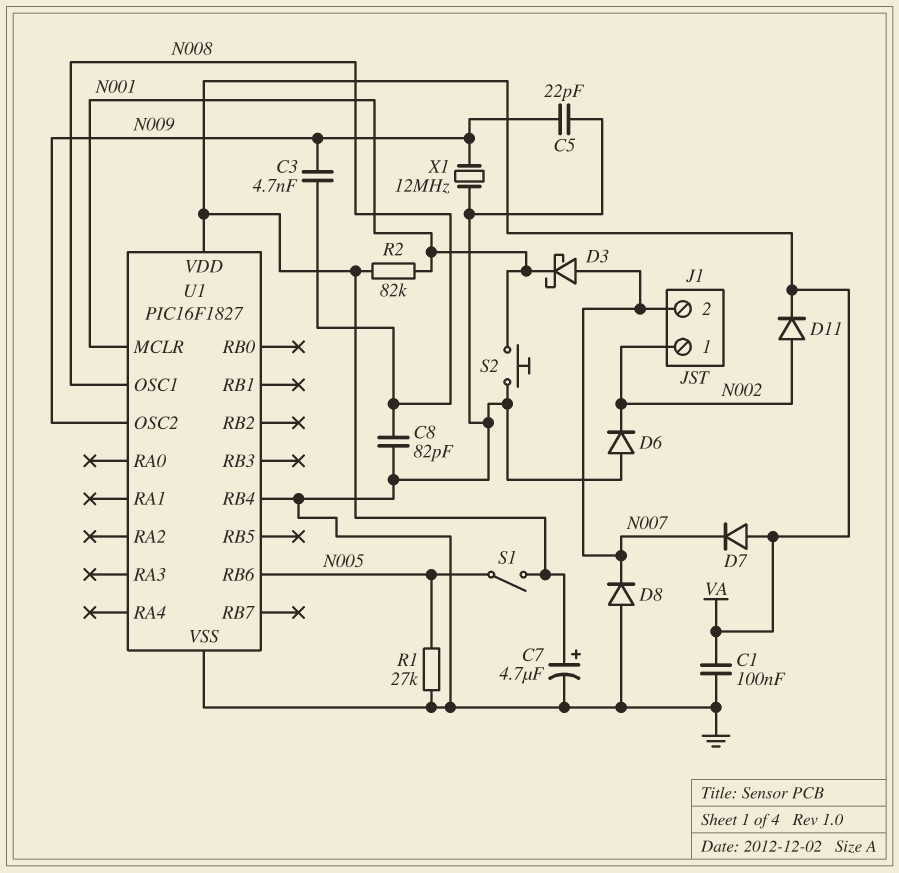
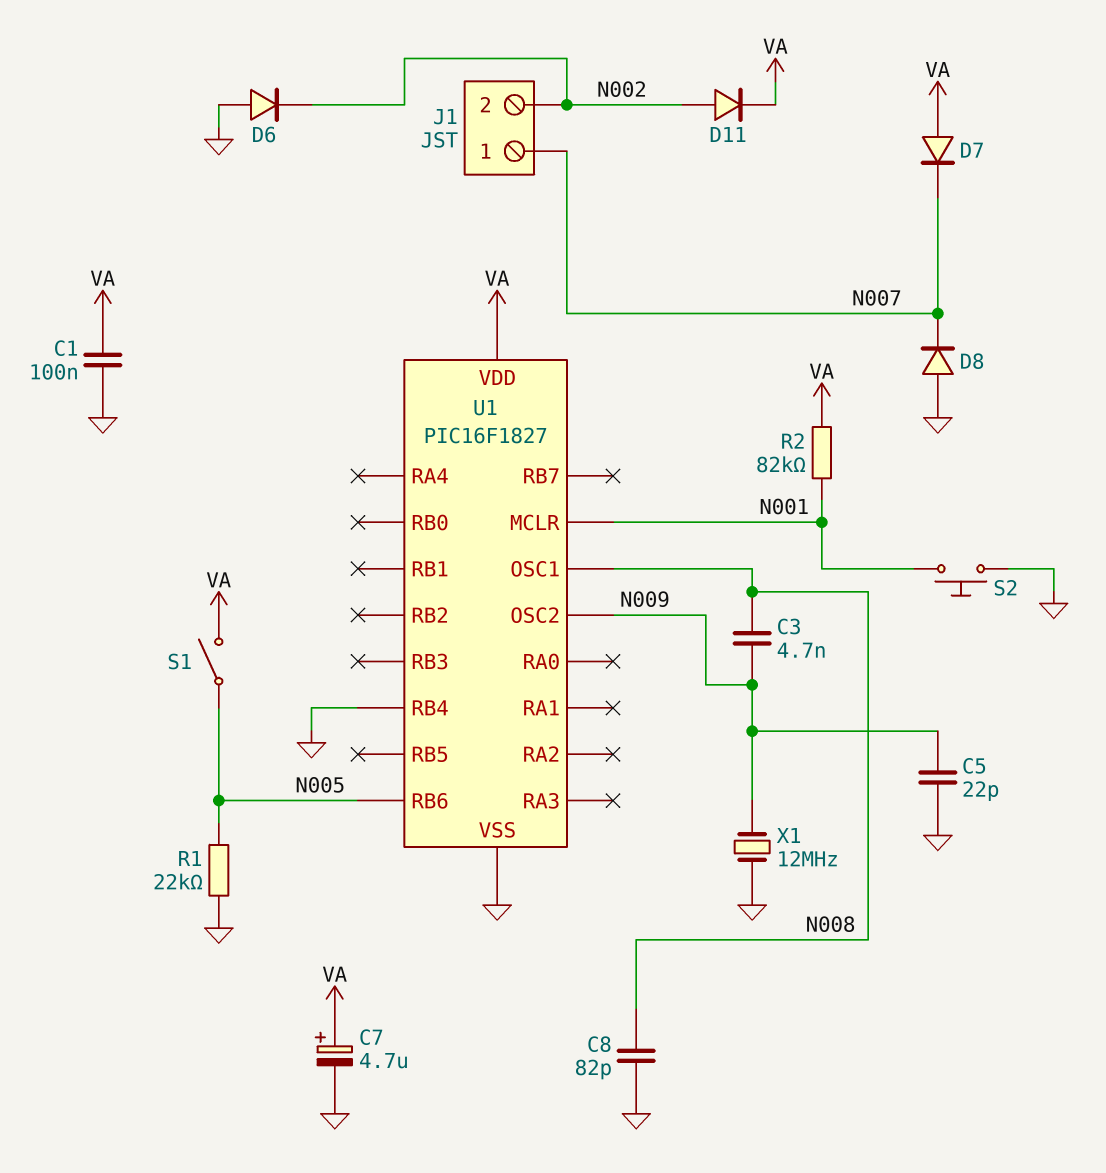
D3: schottky (A N007, K N001) -> none
J1 pin 1: N002 -> N007
J1 pin 2: N007 -> N002
R1: 27k (GND, N005) -> 22k (GND, N005)

